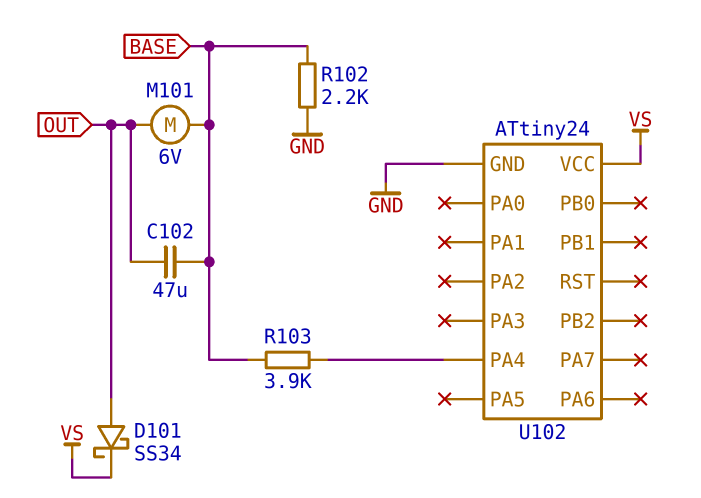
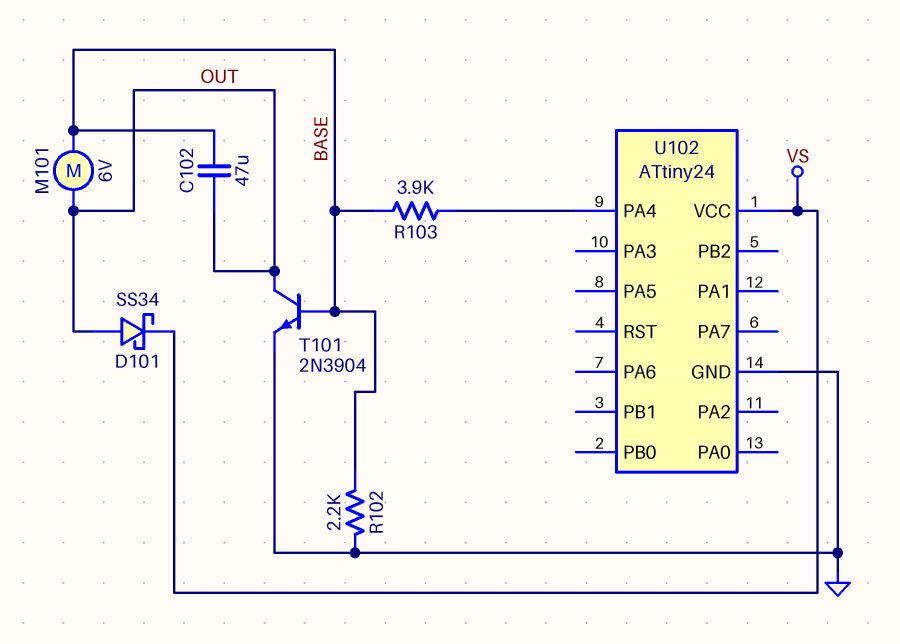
T101: none -> NPN 2N3904 (B BASE, C OUT, E GND)

